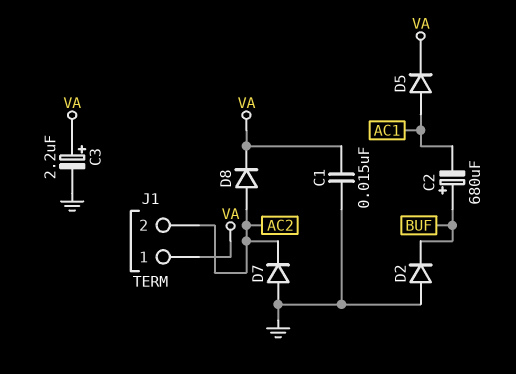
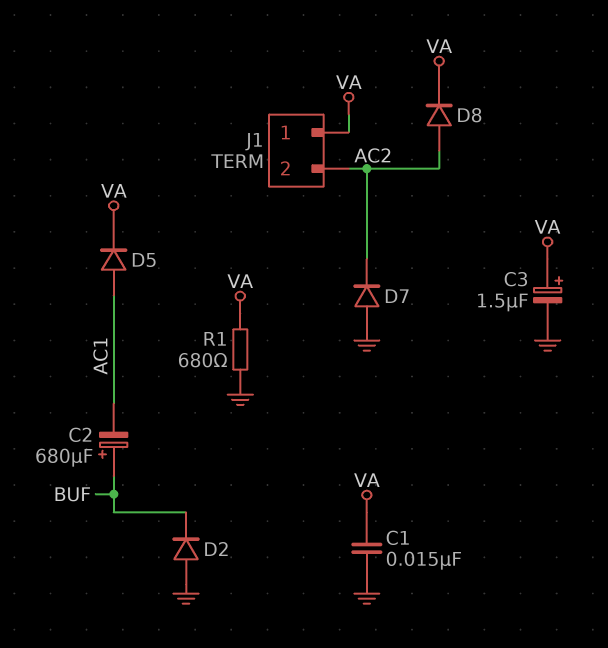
C3: 2.2uF (plus VA, minus GND) -> 1.5uF (plus VA, minus GND)
R1: none -> 680 (GND, VA)

